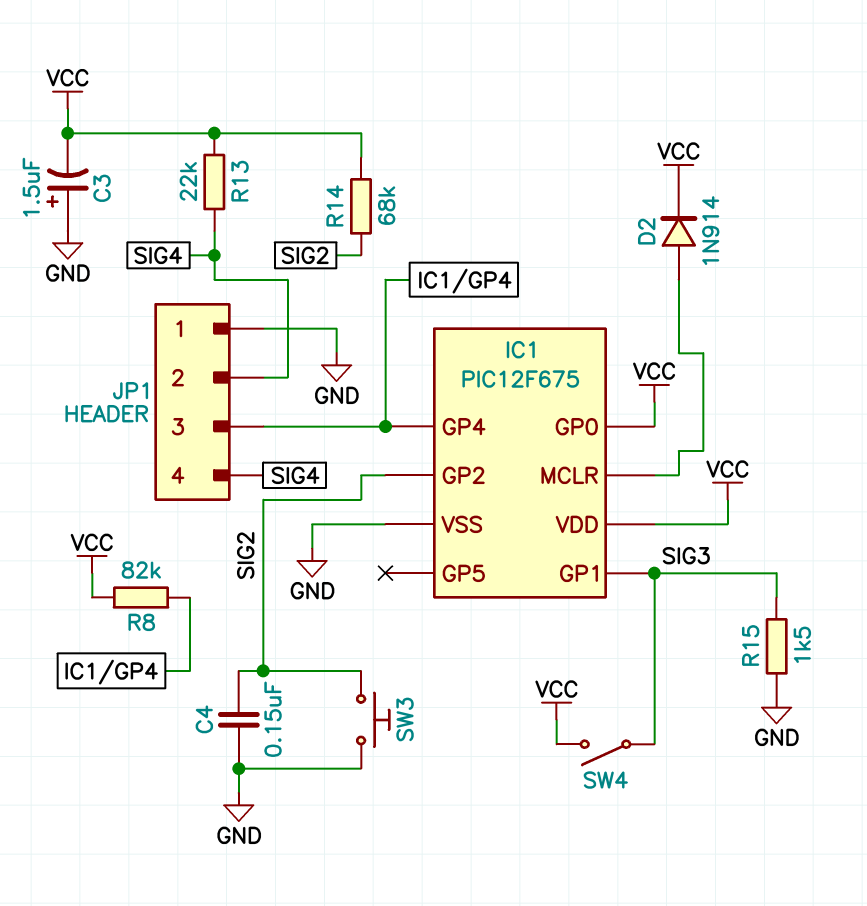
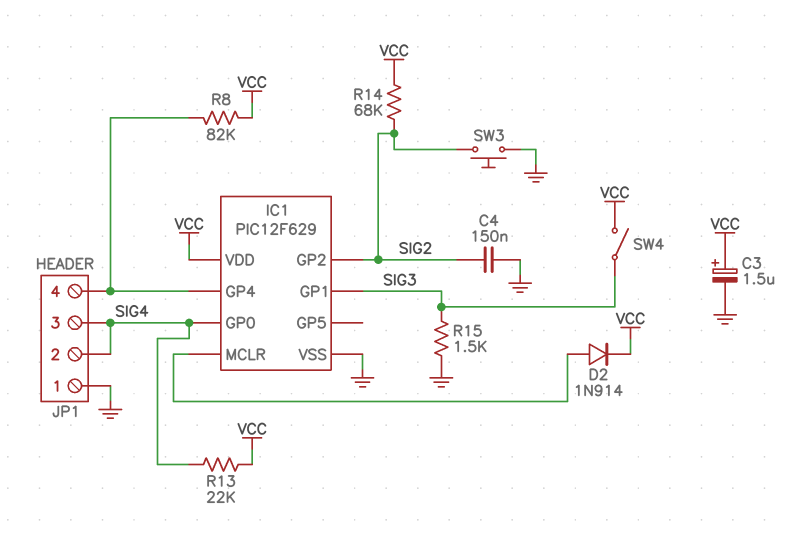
C3: 1.5uF (plus GND, minus VCC) -> 1.5uF (plus VCC, minus GND)
IC1: PIC12F675 -> PIC12F629
IC1 pin GP0: VCC -> SIG4
JP1 pin 3: IC1/GP4 -> SIG4
JP1 pin 4: SIG4 -> IC1/GP4

